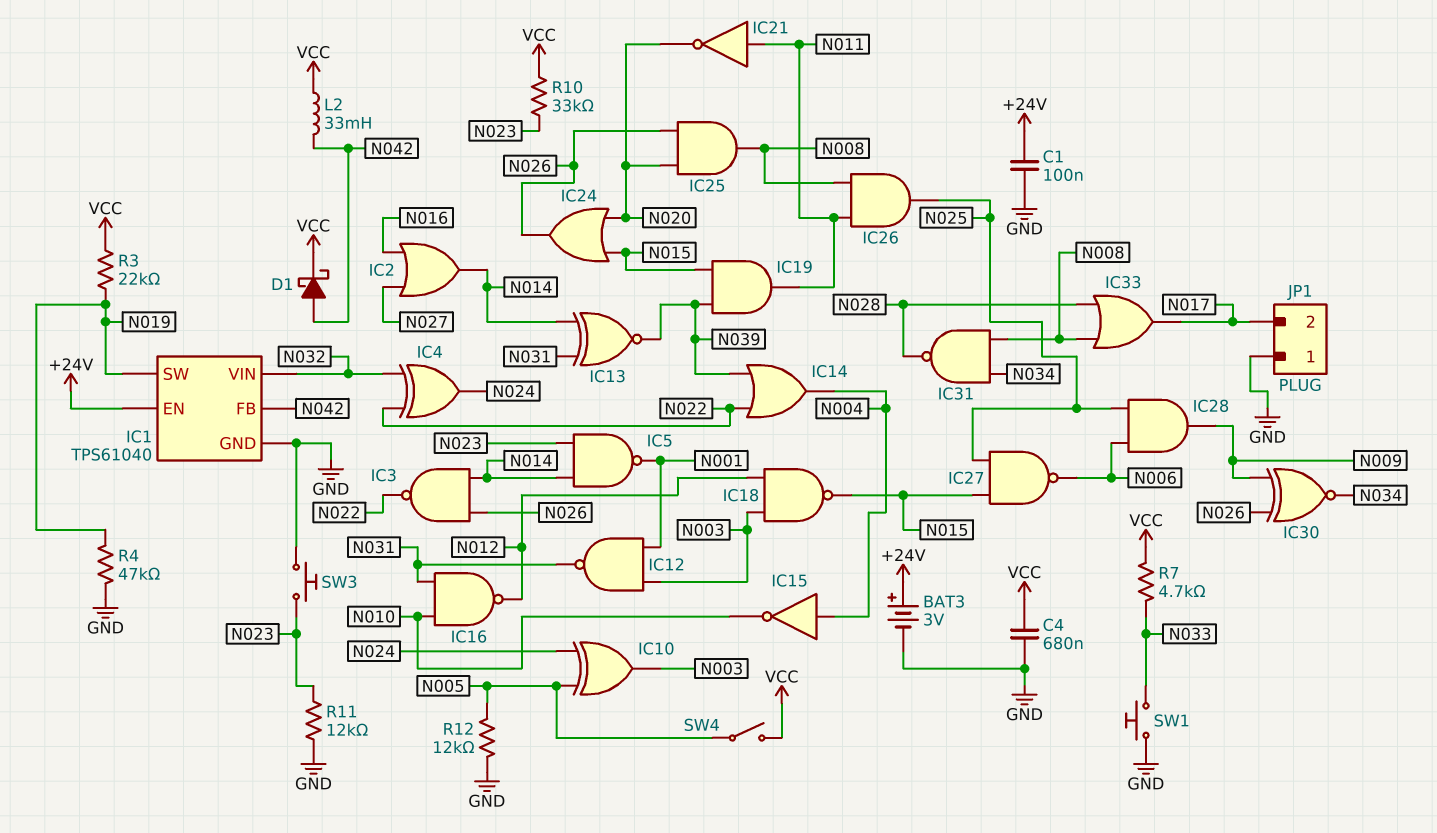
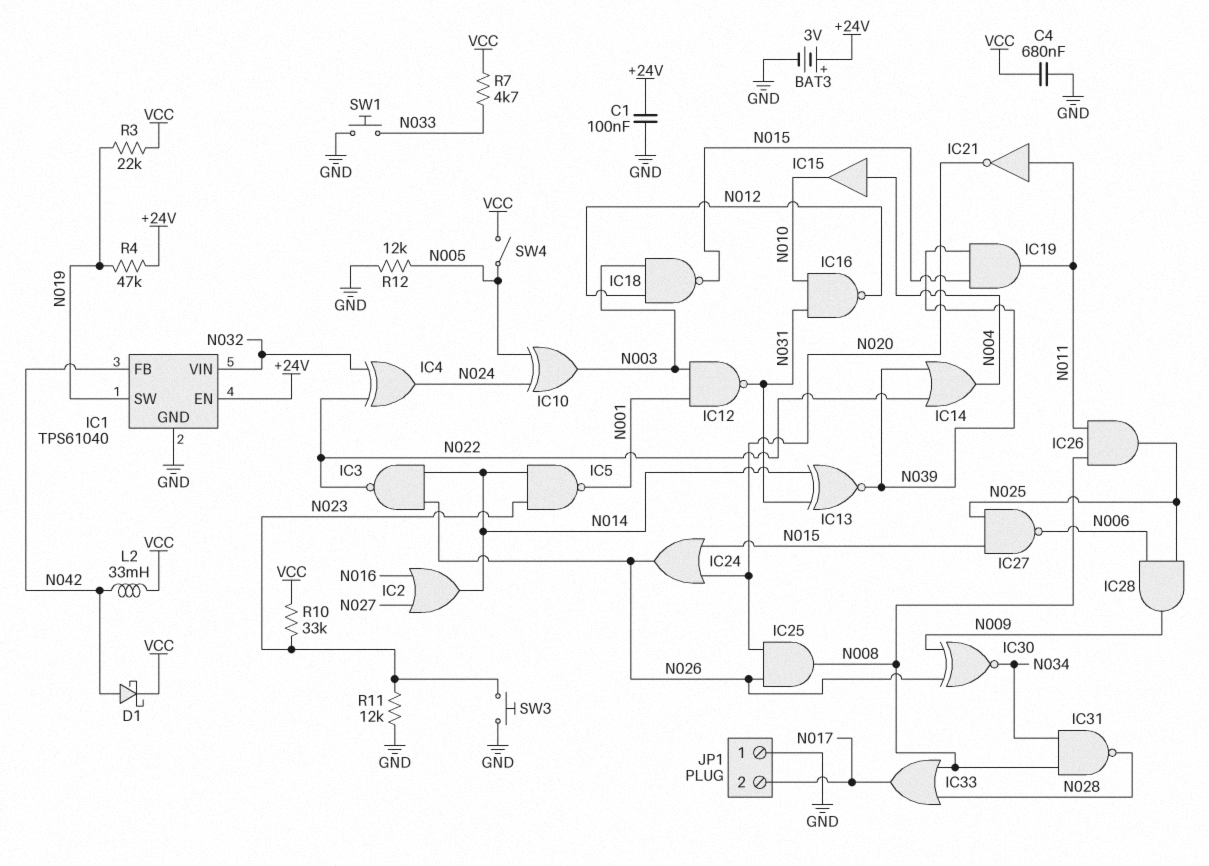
IC15: NOT (in N004, out N010) -> buffer (in N004, out N010)
R4: 47k (GND, N019) -> 47k (+24V, N019)

